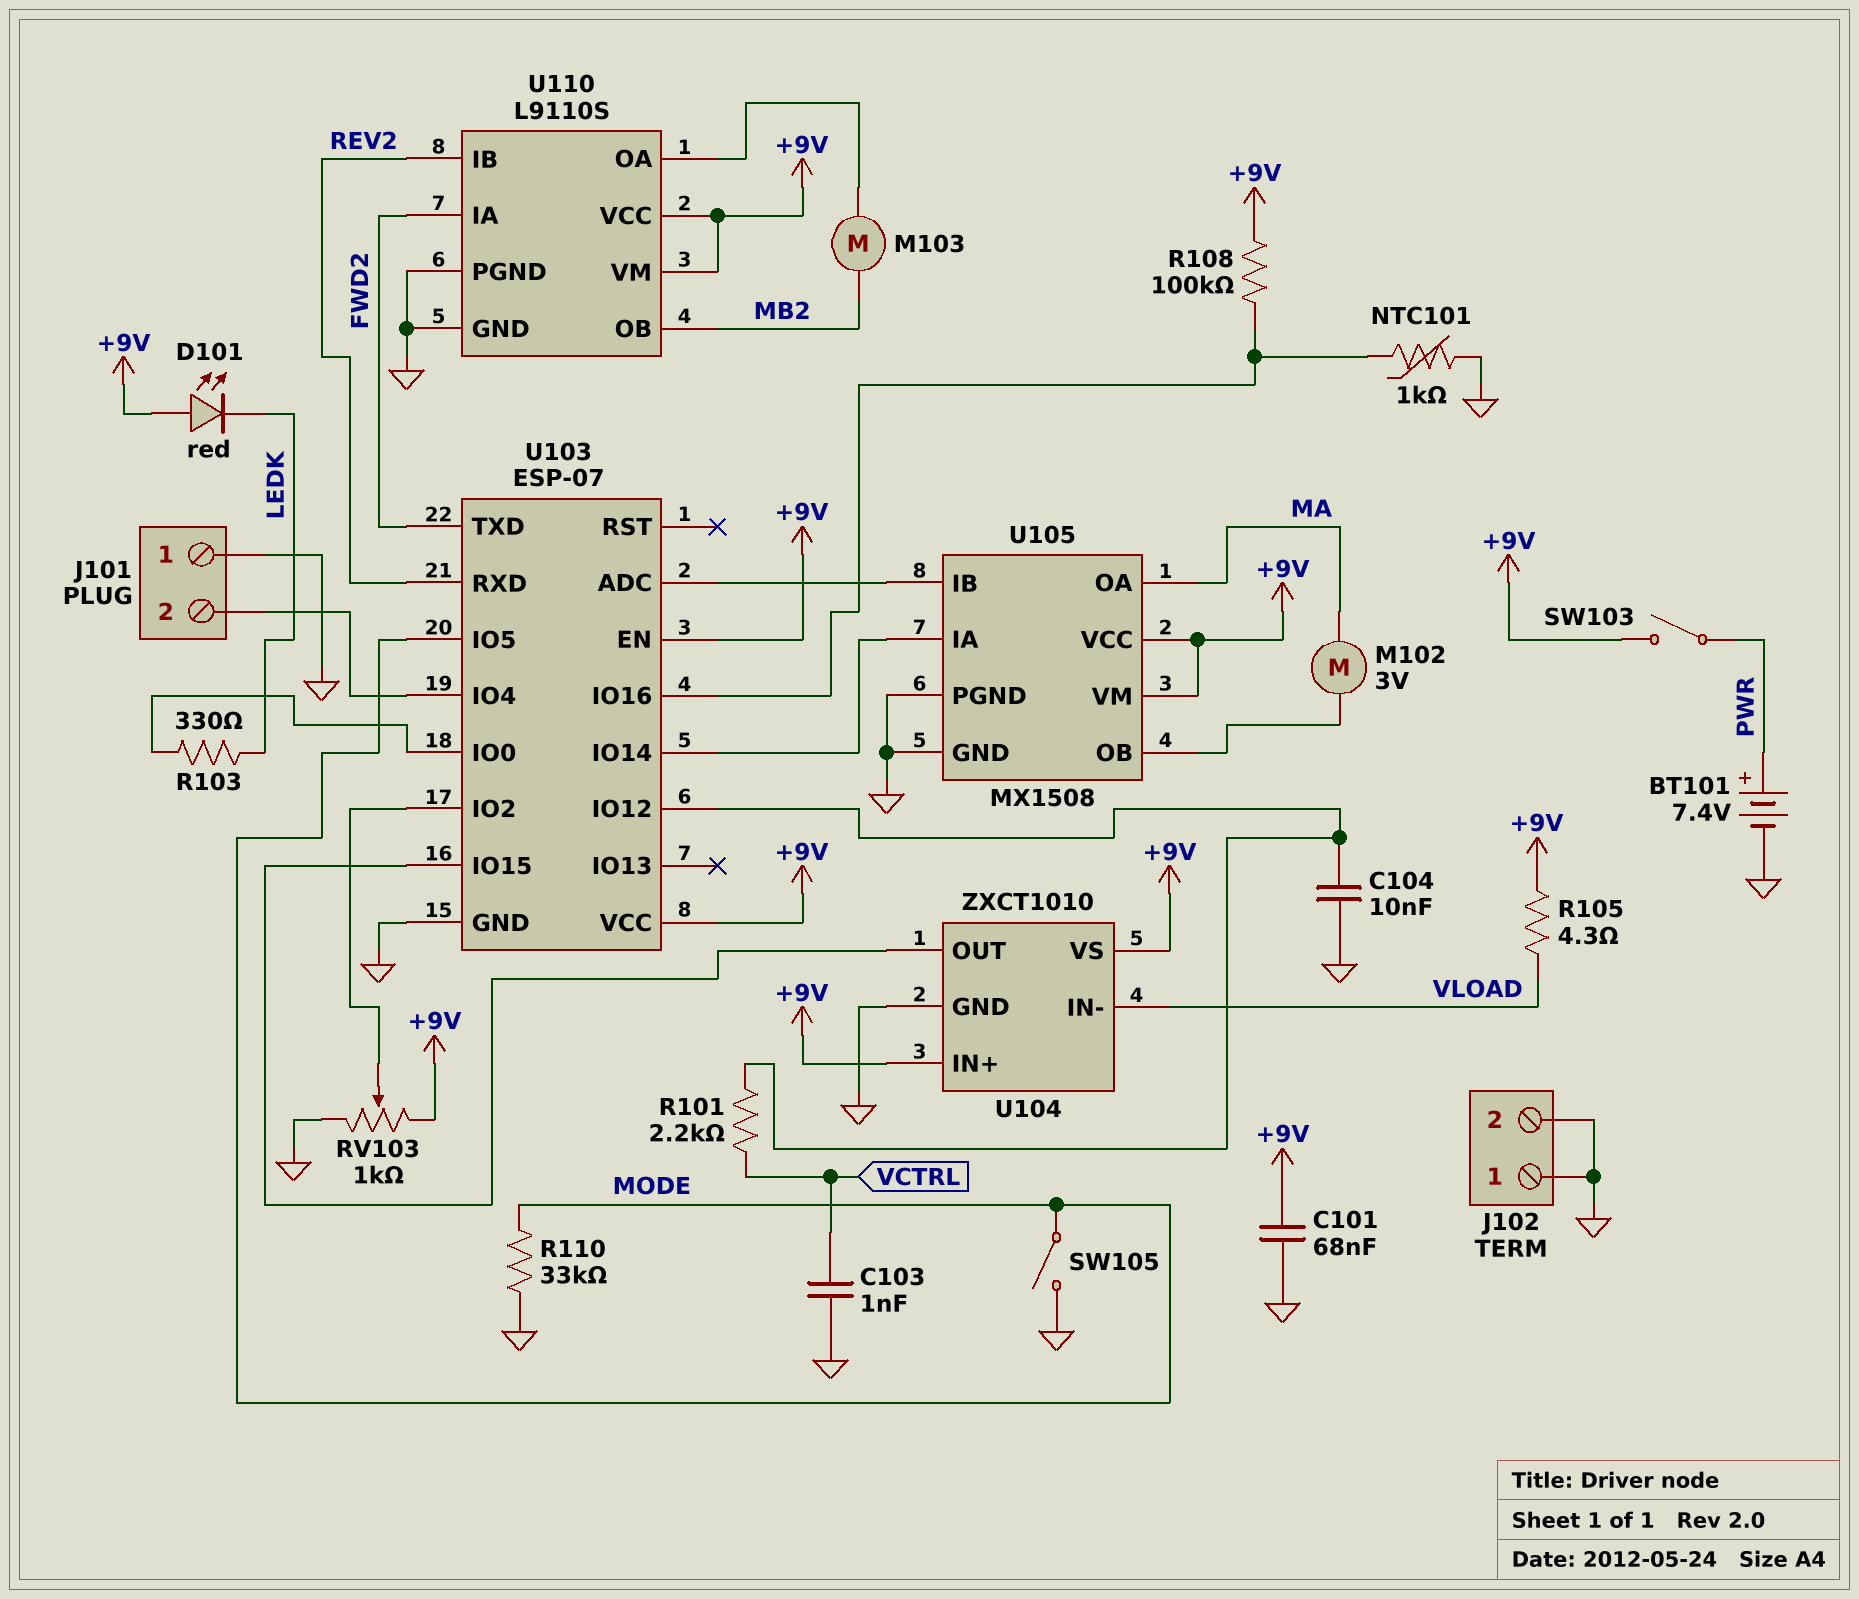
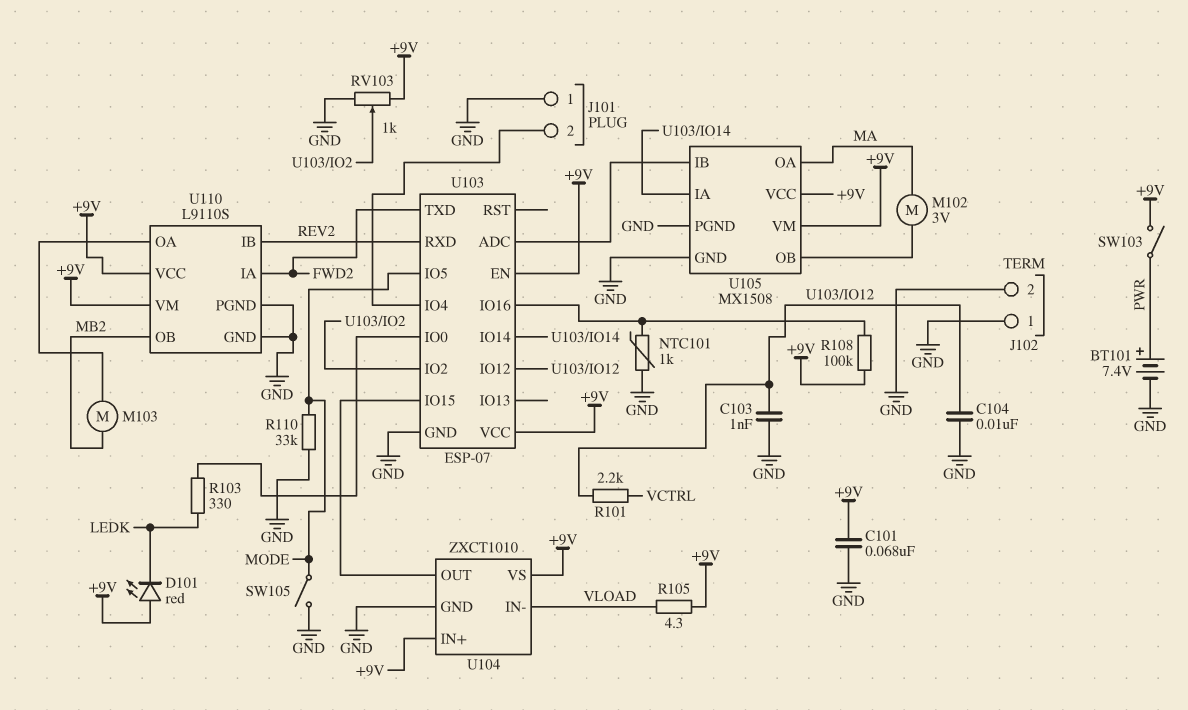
C103: 1nF (GND, VCTRL) -> 1nF (GND, U103/IO12)

